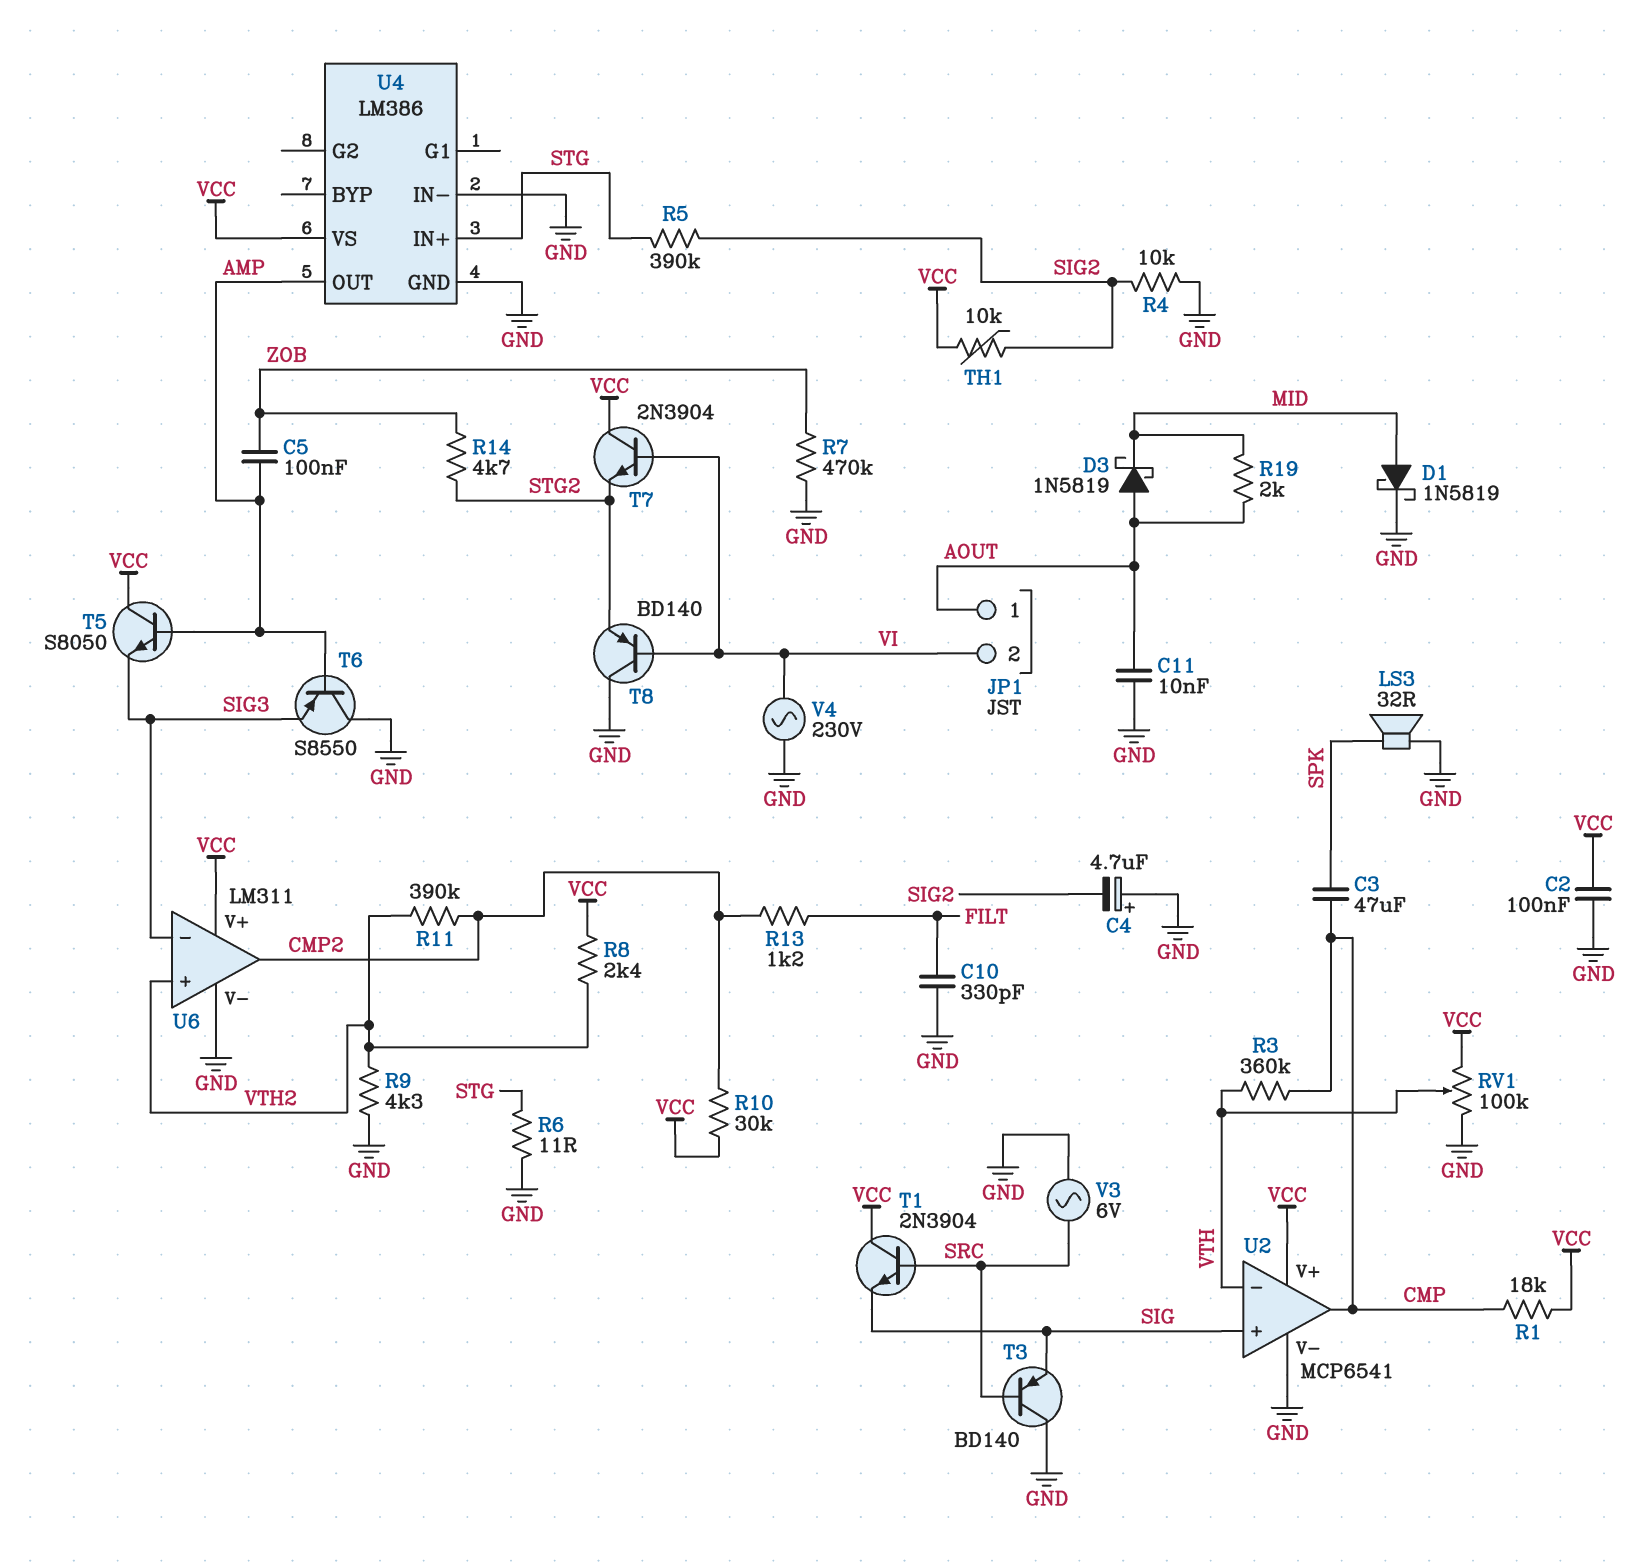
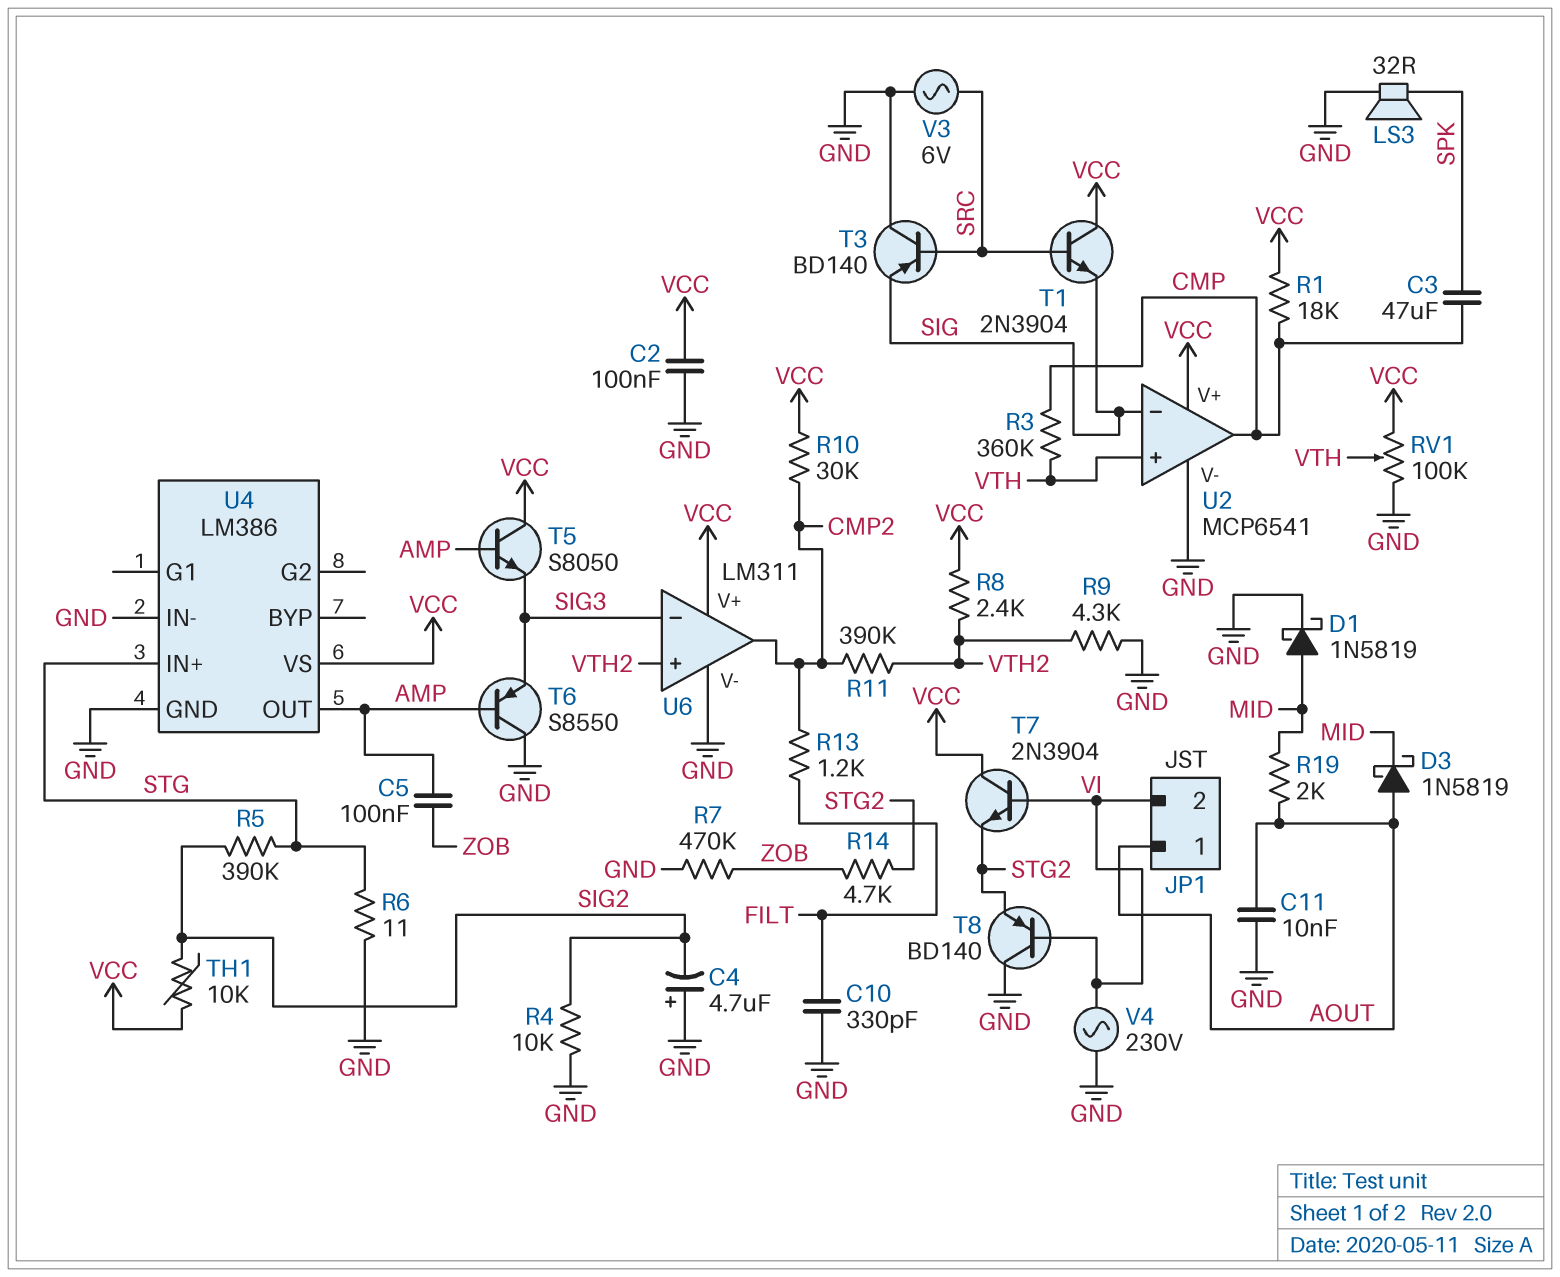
U2 pin in+: SIG -> VTH
U2 pin in-: VTH -> SIG

